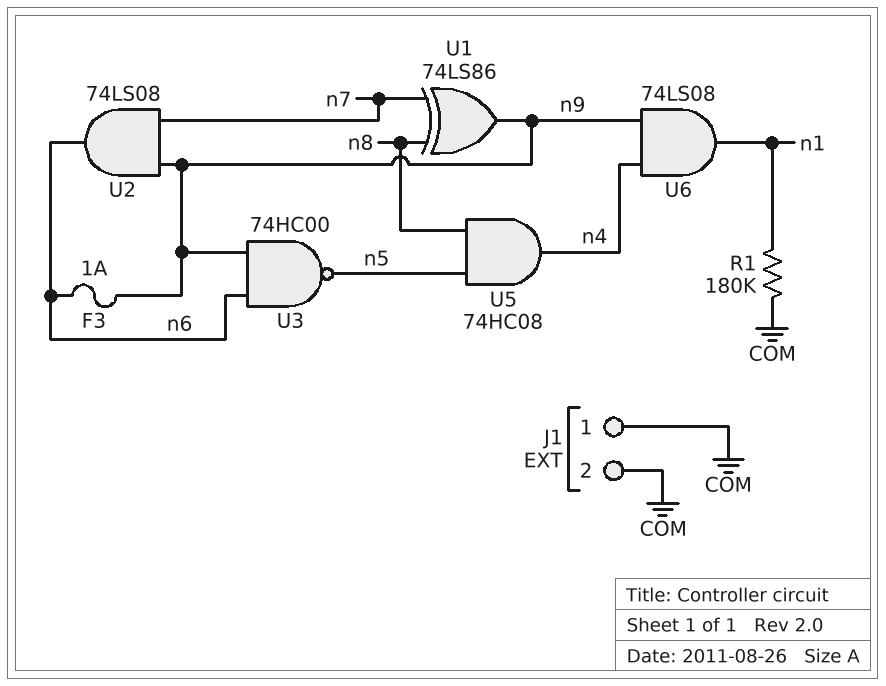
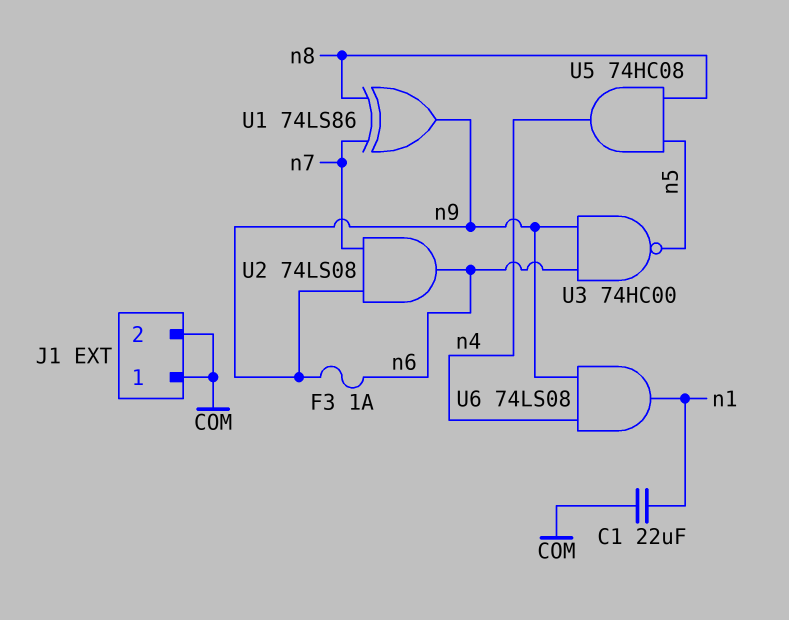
C1: none -> 22uF (COM, n1)
R1: 180k (COM, n1) -> none

